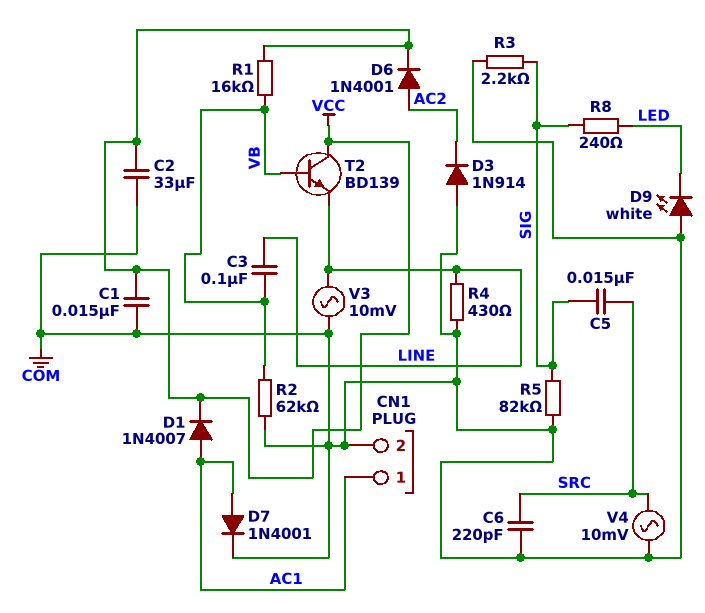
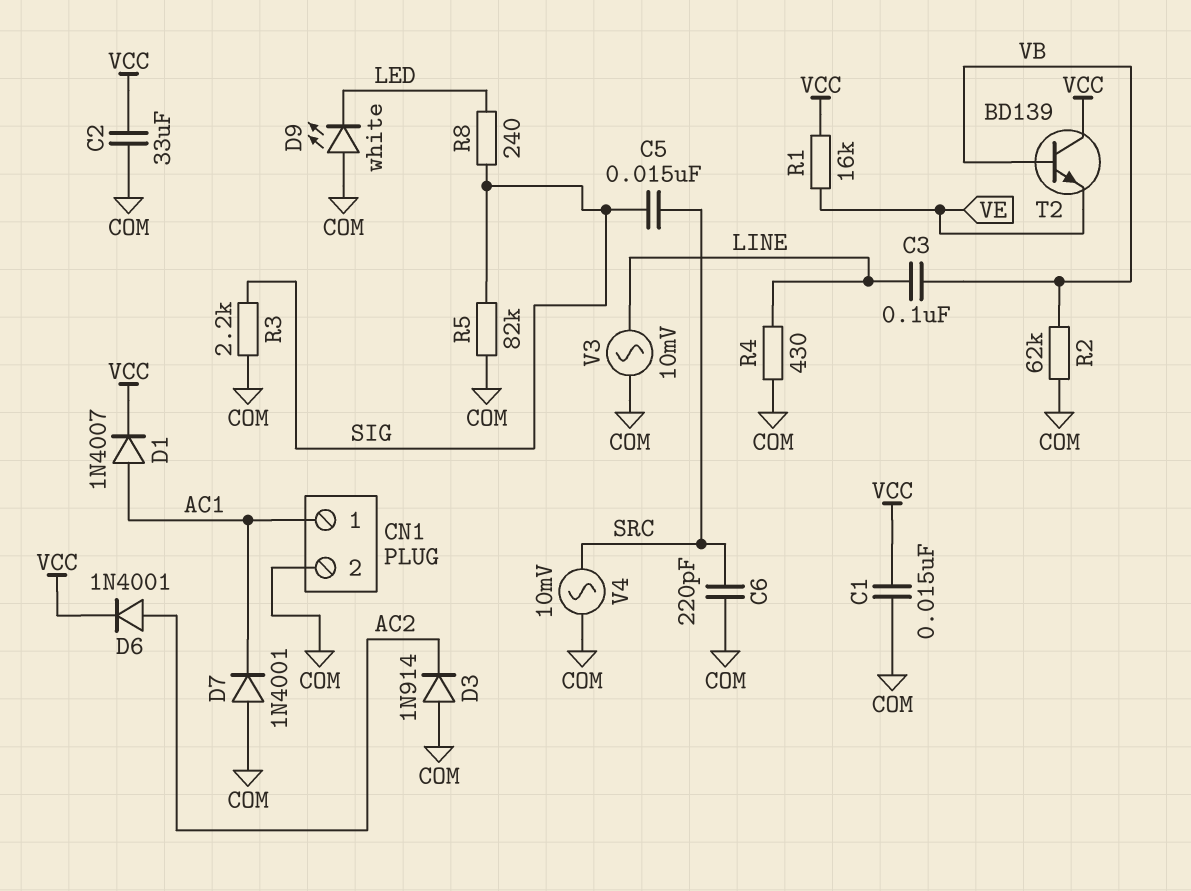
D7: diode 1N4001 (A AC1, K COM) -> diode 1N4001 (A COM, K AC1)
R1: 16k (VB, VCC) -> 16k (VCC, VE)
T2: NPN BD139 (B VB, C VCC, E LINE) -> NPN BD139 (B VB, C VCC, E VE)

